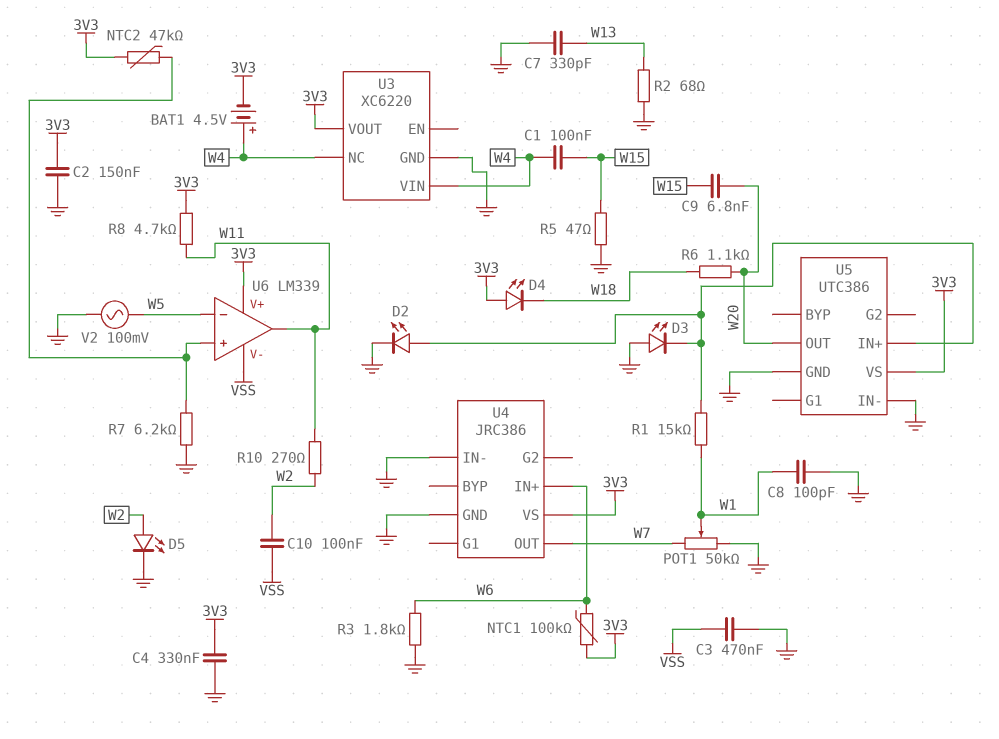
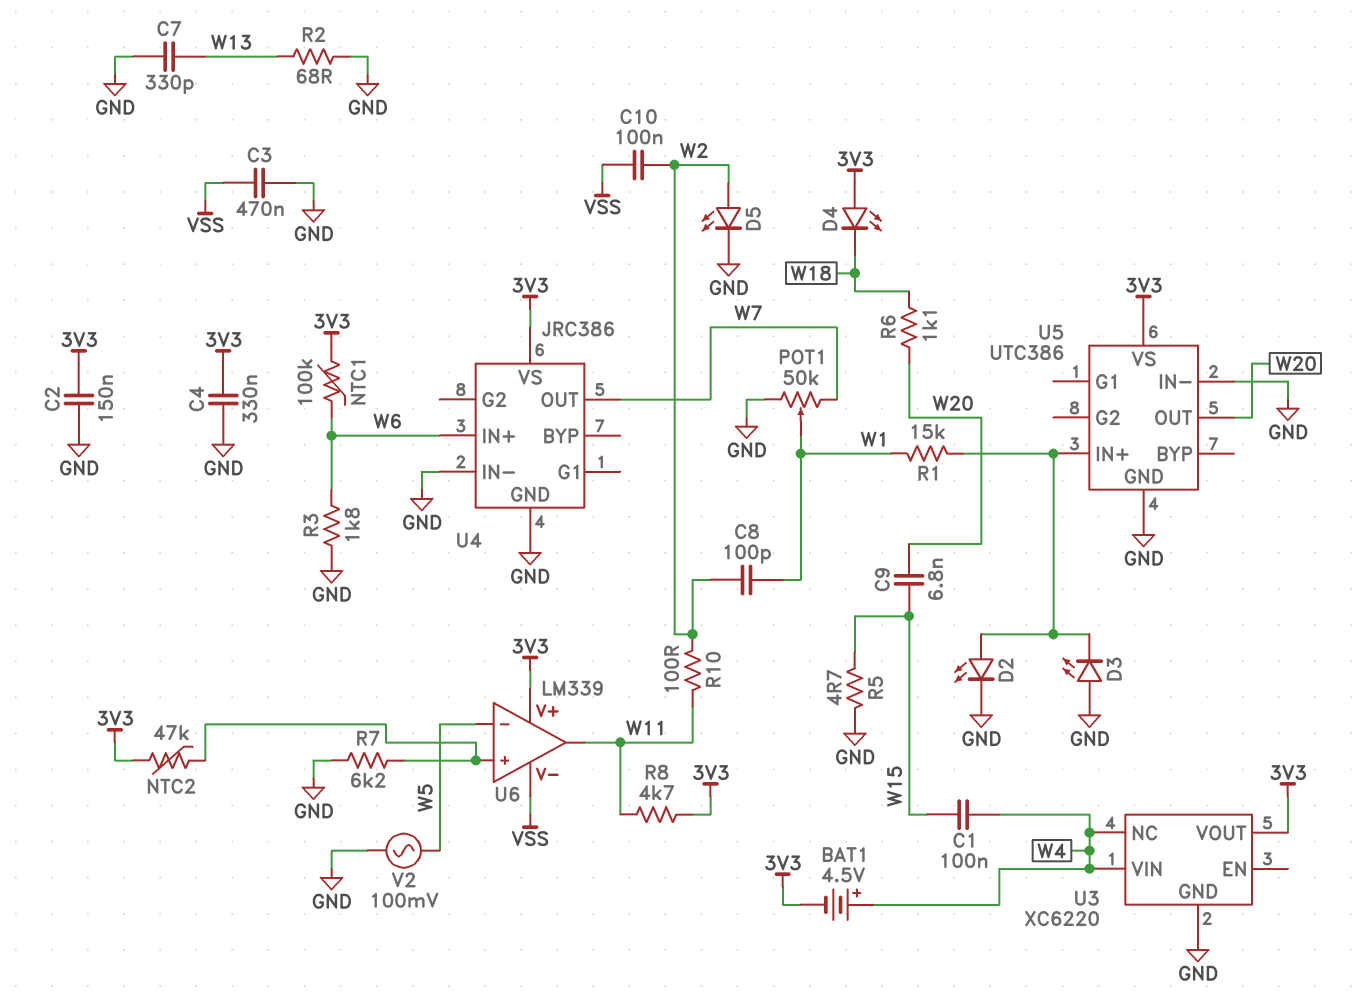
C8: 100pF (GND, W1) -> 100pF (W1, W2)
R5: 47 (GND, W15) -> 4.7 (GND, W15)
R10: 270 (W2, W11) -> 100 (W2, W11)

